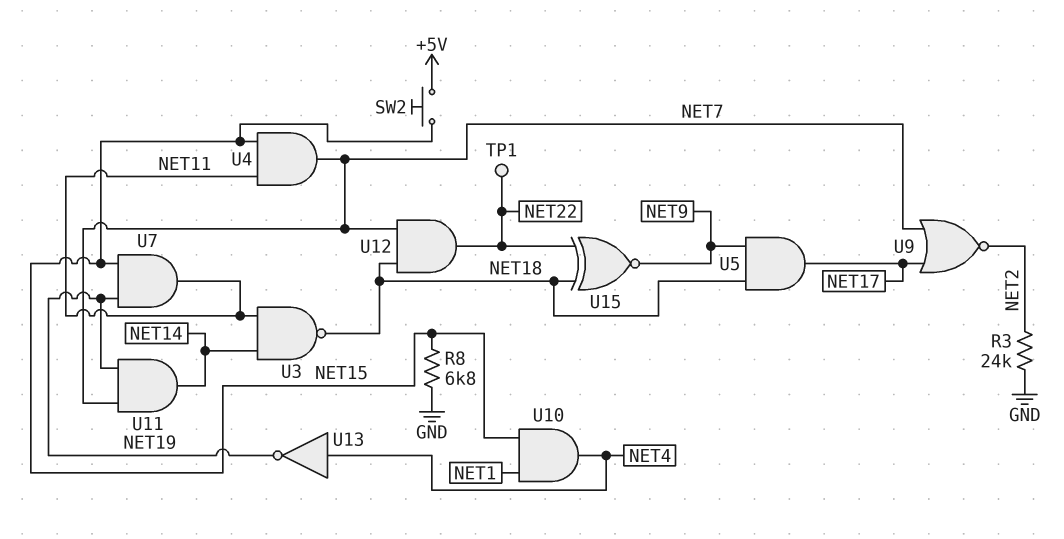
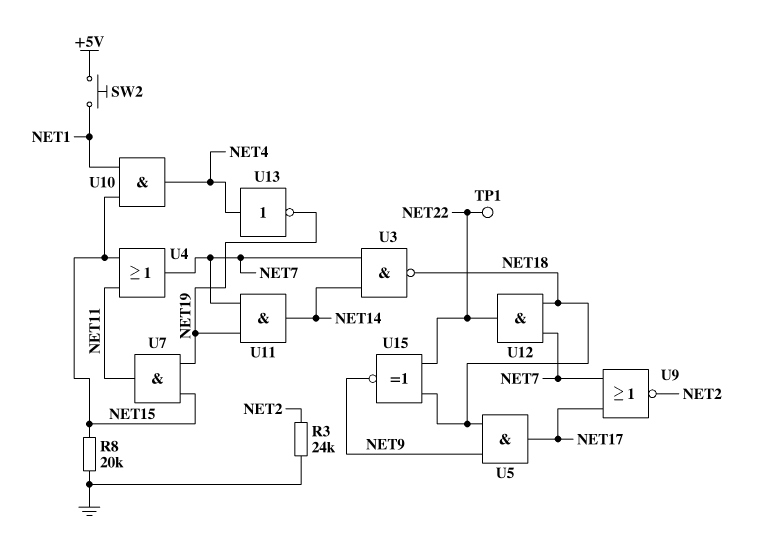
R8: 6.8k (GND, NET15) -> 20k (GND, NET15)
SW2: button (+5V, NET15) -> button (+5V, NET1)
U3: NAND (in NET11, in NET14, out NET18) -> NAND (in NET7, in NET14, out NET18)
U4: AND (in NET11, in NET15, out NET7) -> OR (in NET11, in NET15, out NET7)

